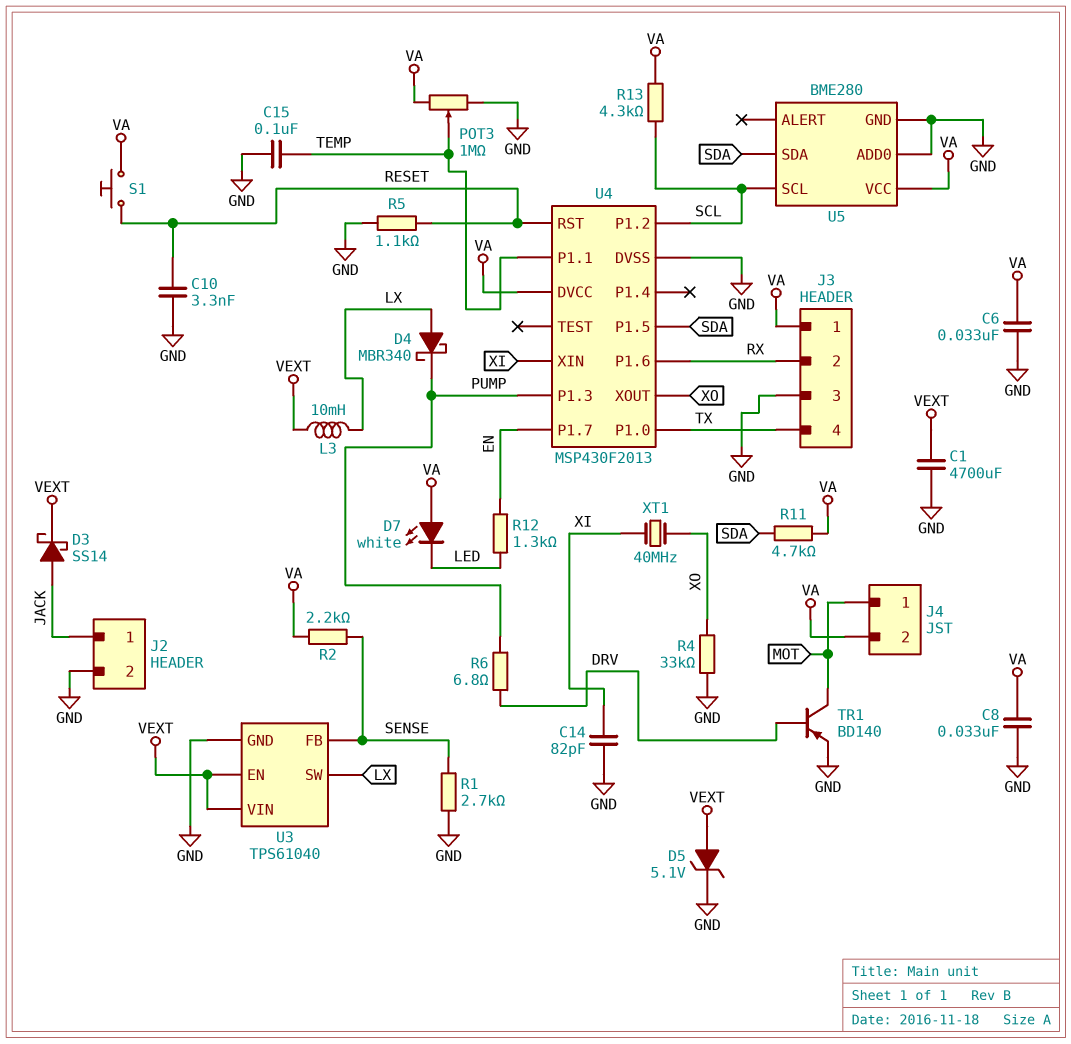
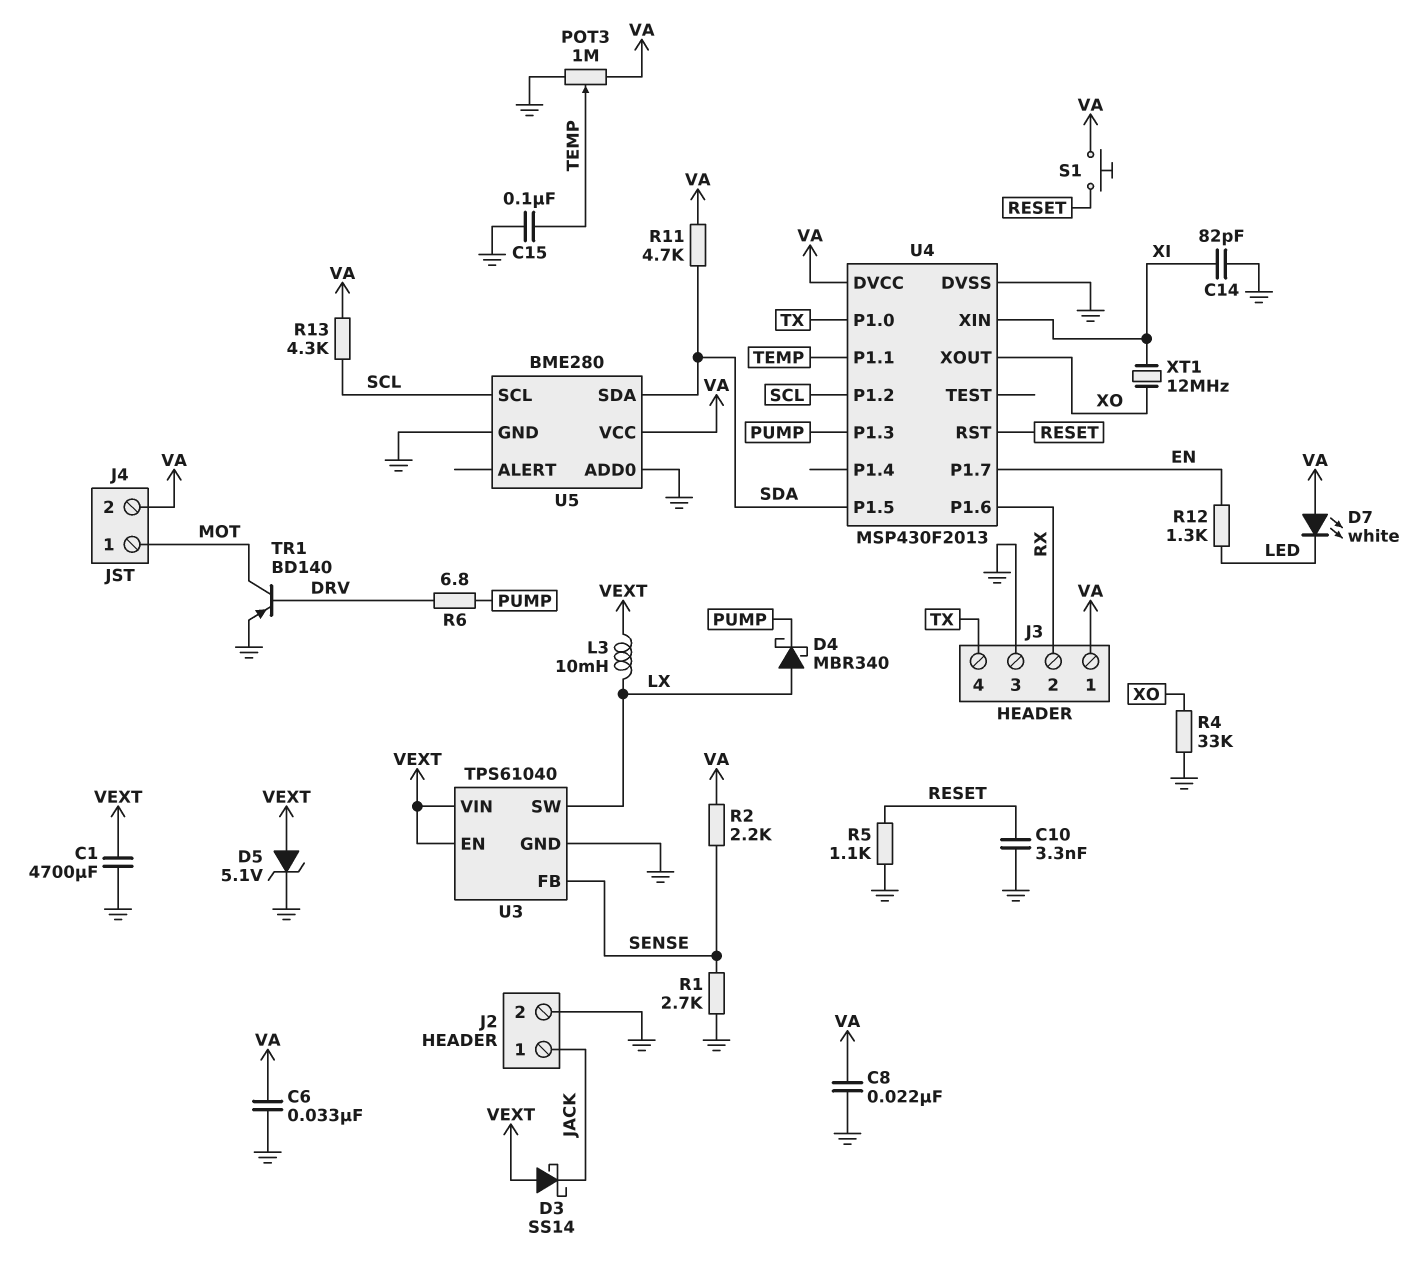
C8: 33nF (GND, VA) -> 22nF (GND, VA)
D3: schottky SS14 (A JACK, K VEXT) -> schottky SS14 (A VEXT, K JACK)
XT1: 40MHz (XI, XO) -> 12MHz (XI, XO)

